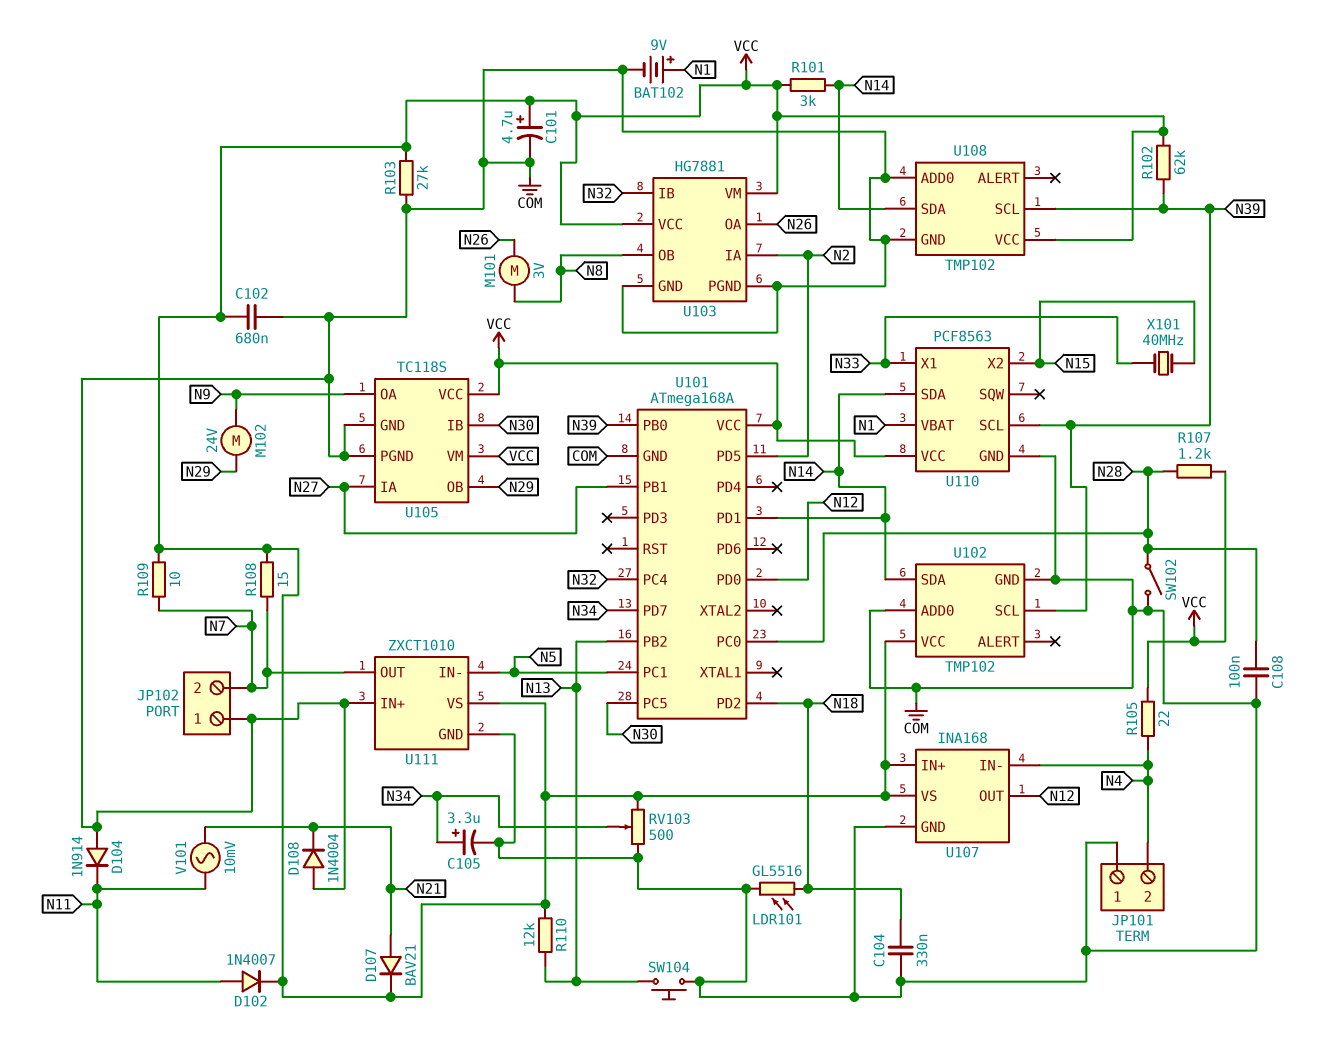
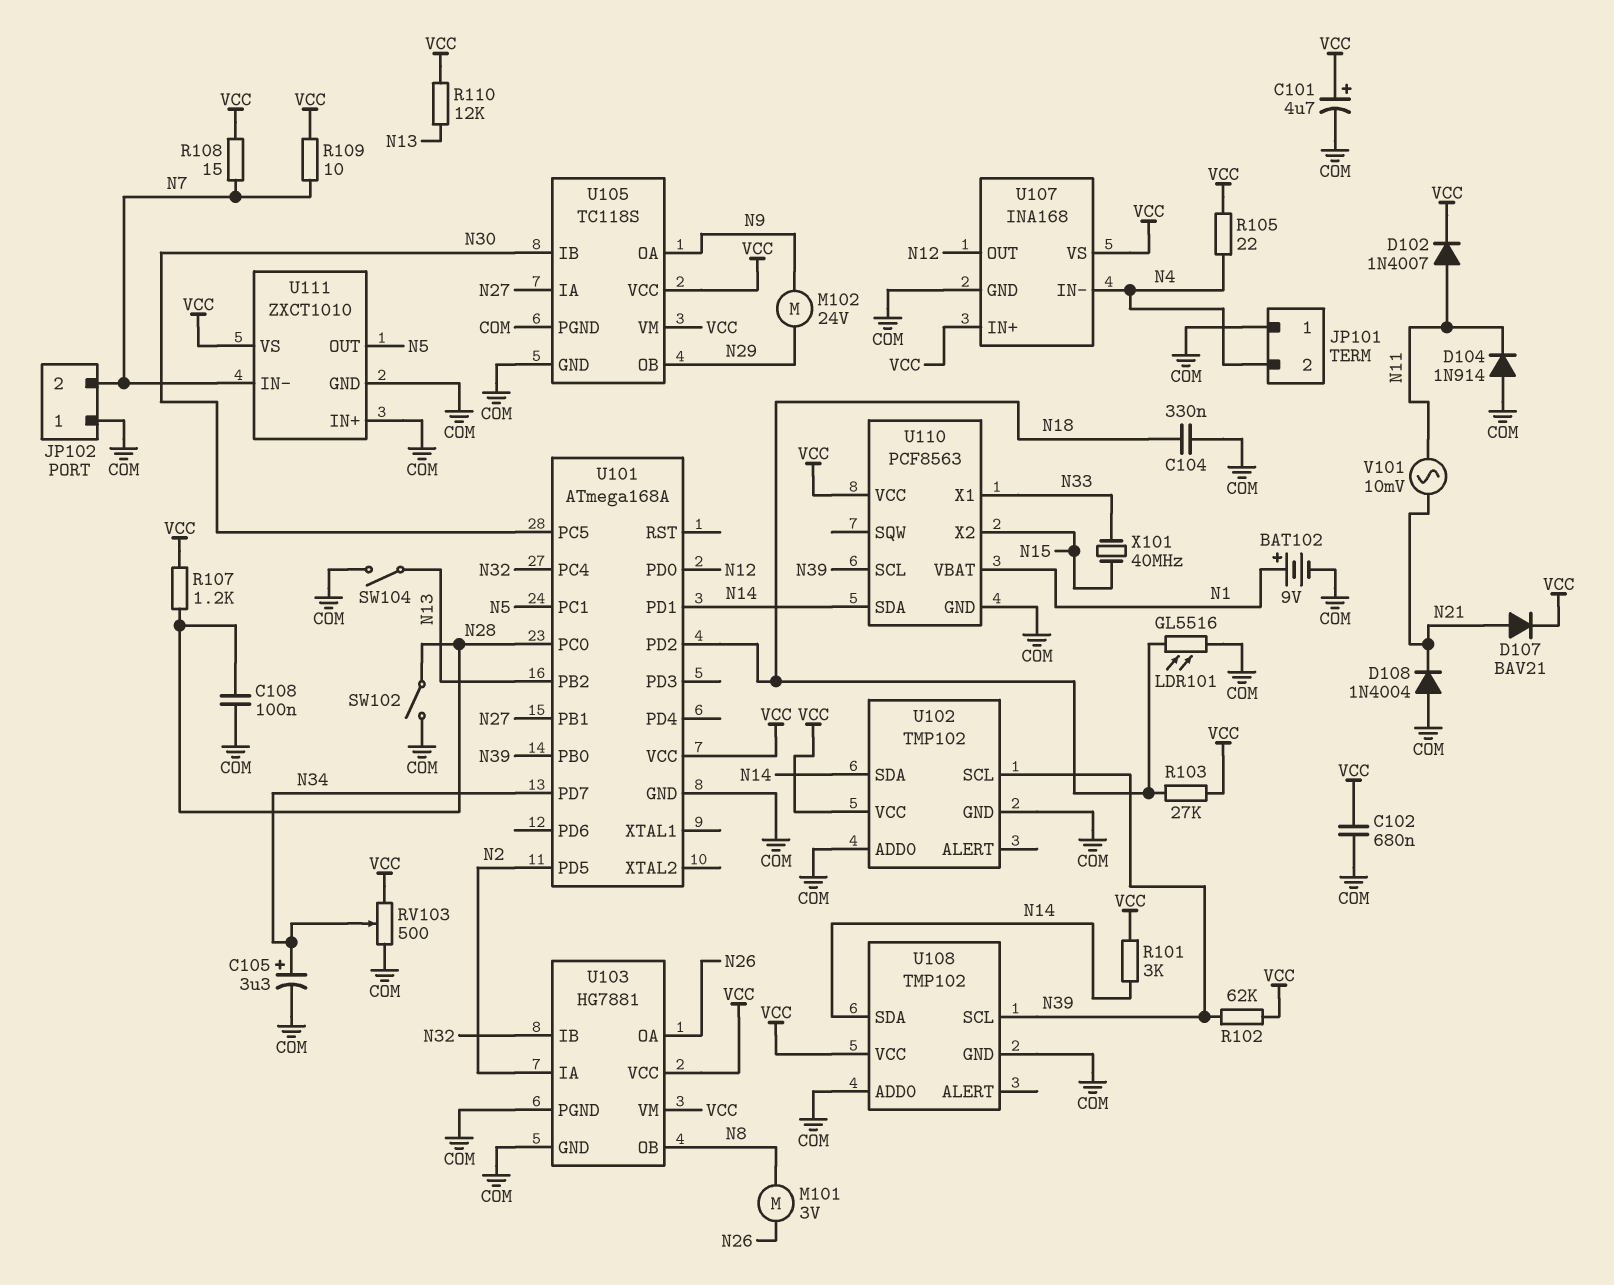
R103: 27k (COM, VCC) -> 27k (N18, VCC)
SW104: button (COM, N13) -> switch (COM, N13)
U111 pin IN-: N5 -> N7
U111 pin OUT: N7 -> N5

